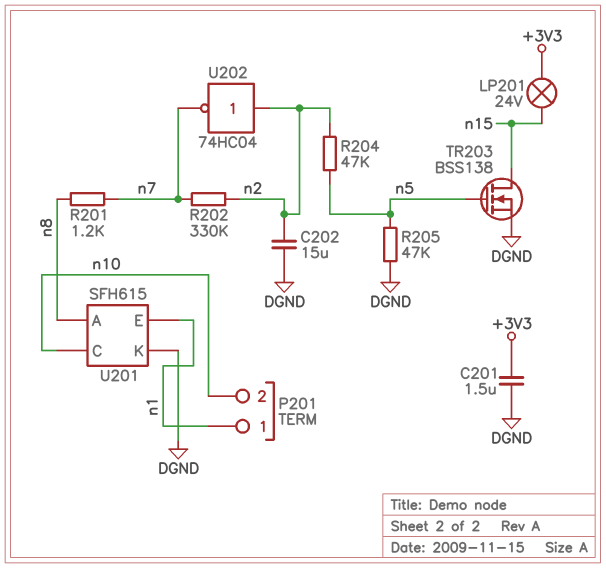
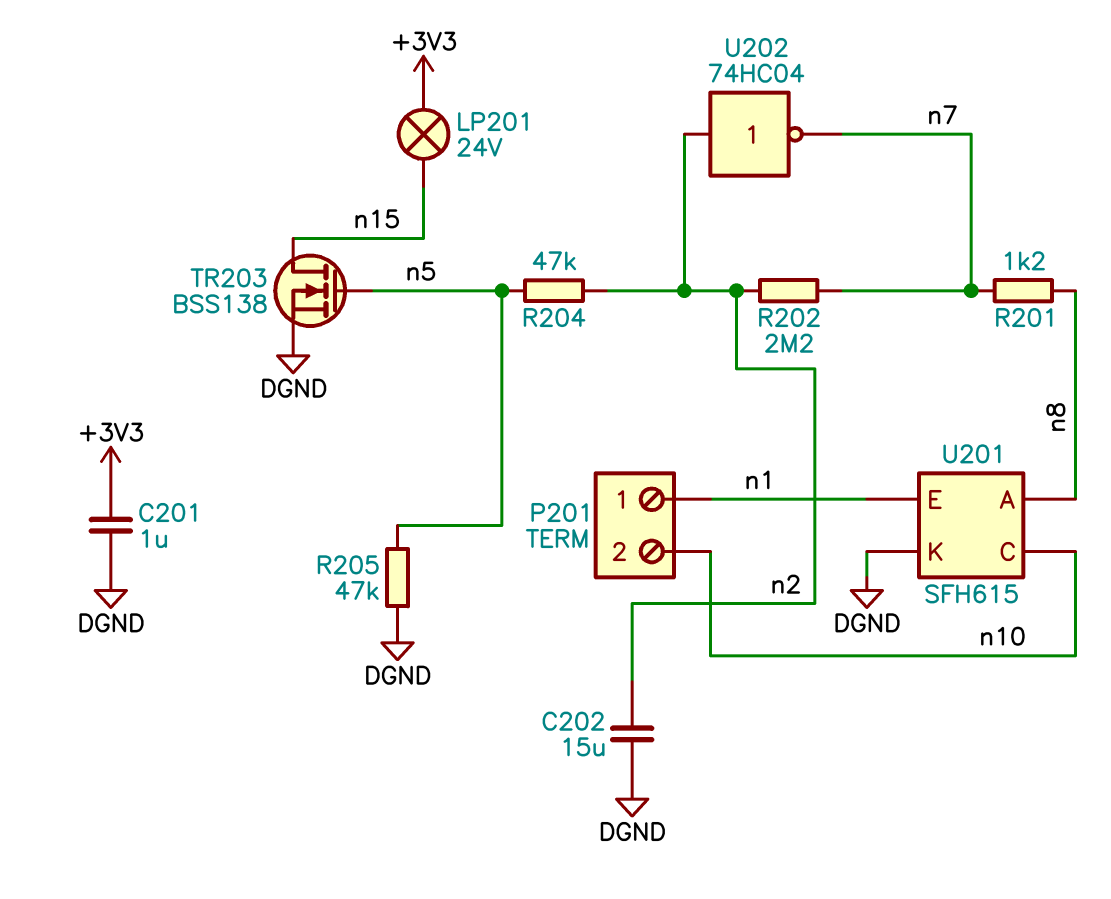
C201: 1.5uF (+3V3, DGND) -> 1uF (+3V3, DGND)
R202: 330k (n2, n7) -> 2.2M (n2, n7)

